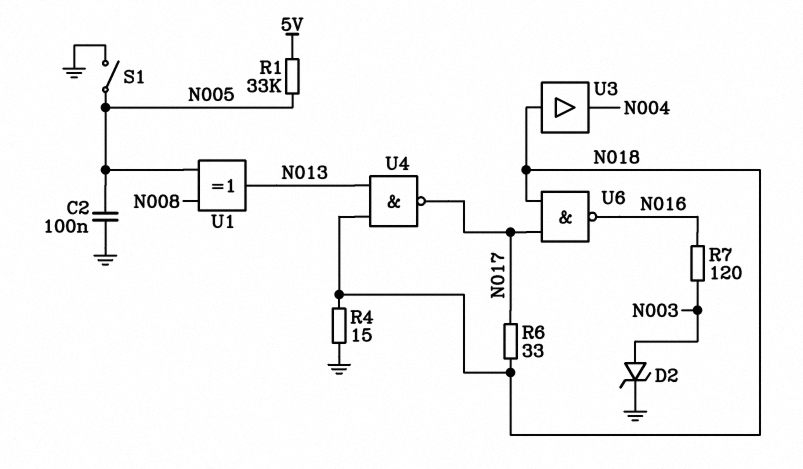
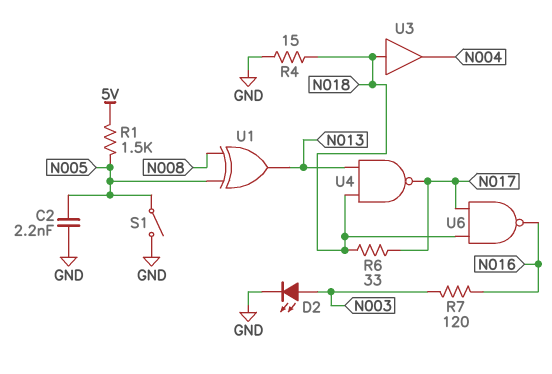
C2: 100nF (GND, N005) -> 2.2nF (GND, N005)
D2: zener (A N003, K GND) -> LED (A N003, K GND)
R1: 33k (5V, N005) -> 1.5k (5V, N005)

